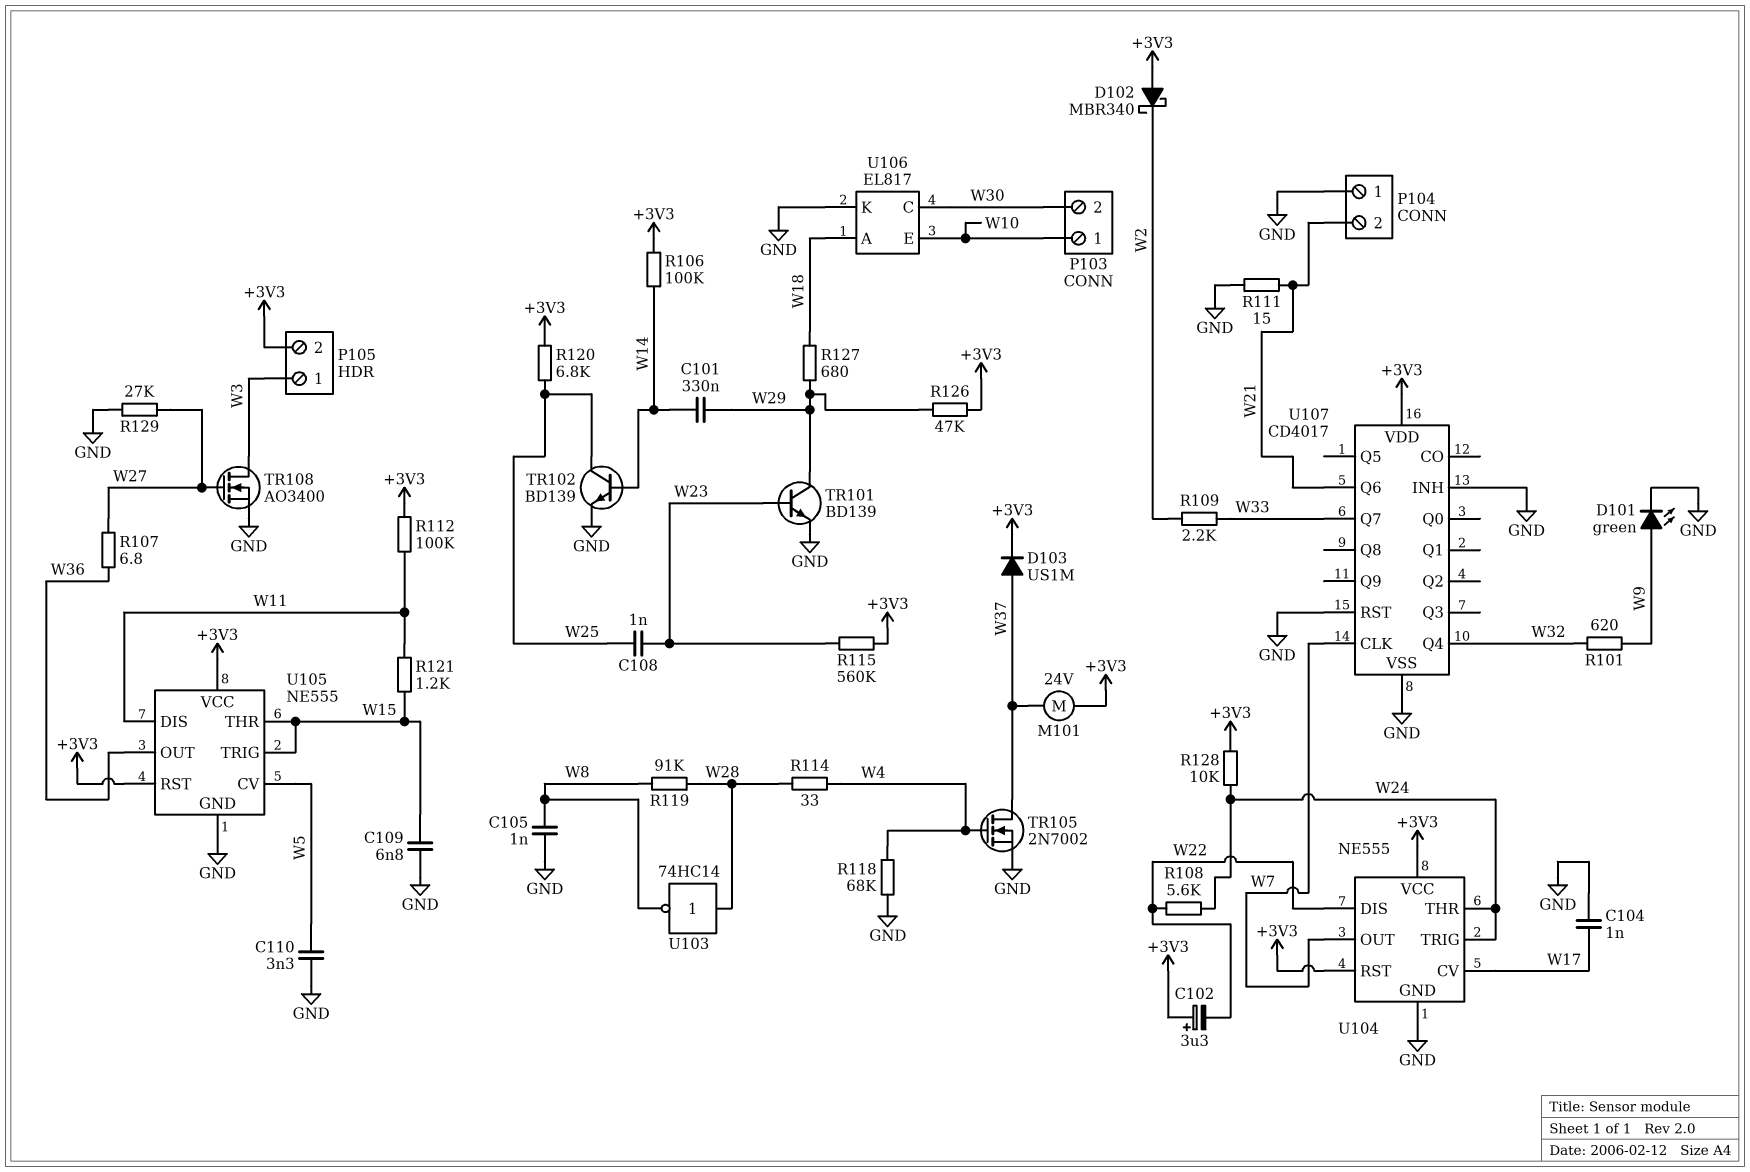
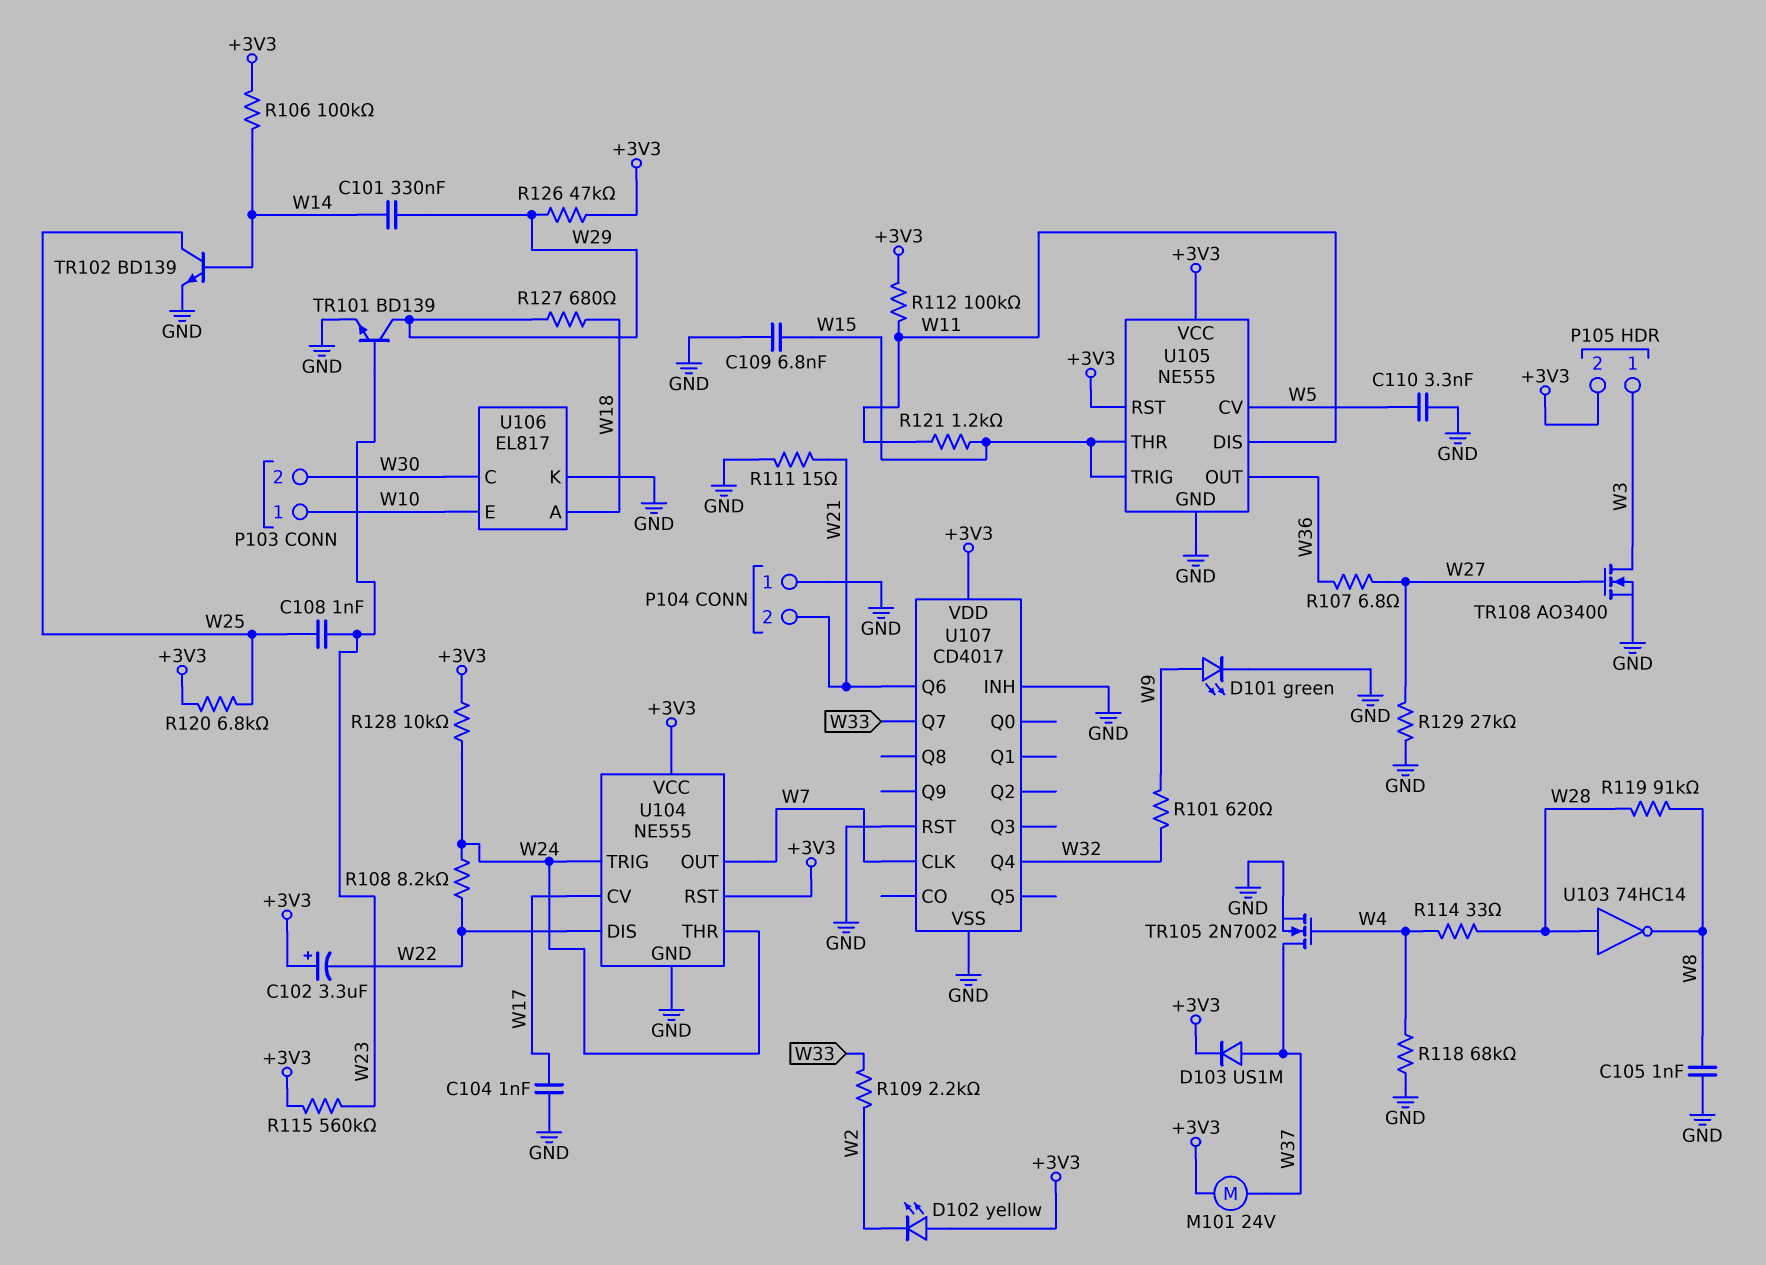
D102: schottky MBR340 (A +3V3, K W2) -> LED yellow (A +3V3, K W2)
R108: 5.6k (W22, W24) -> 8.2k (W22, W24)

